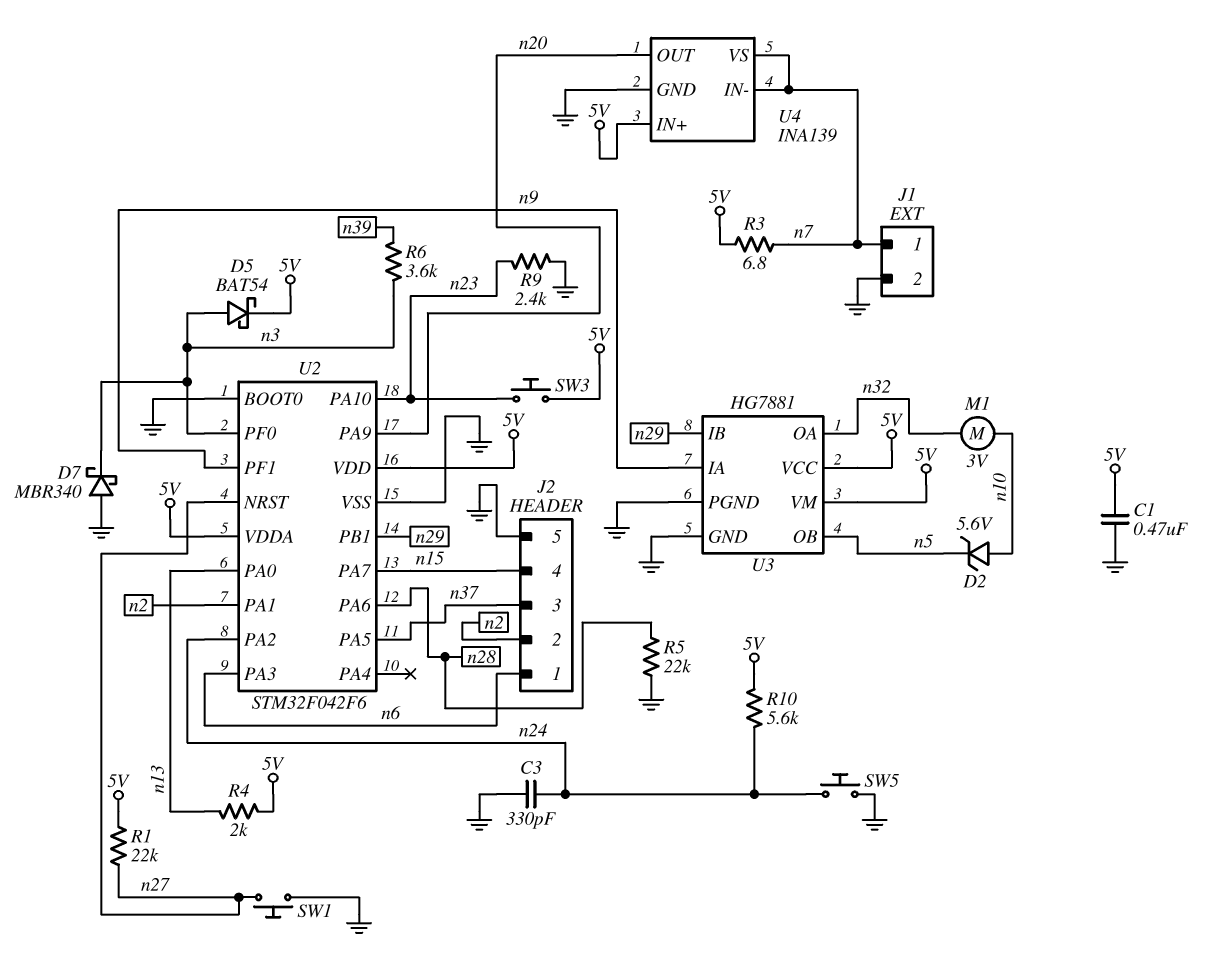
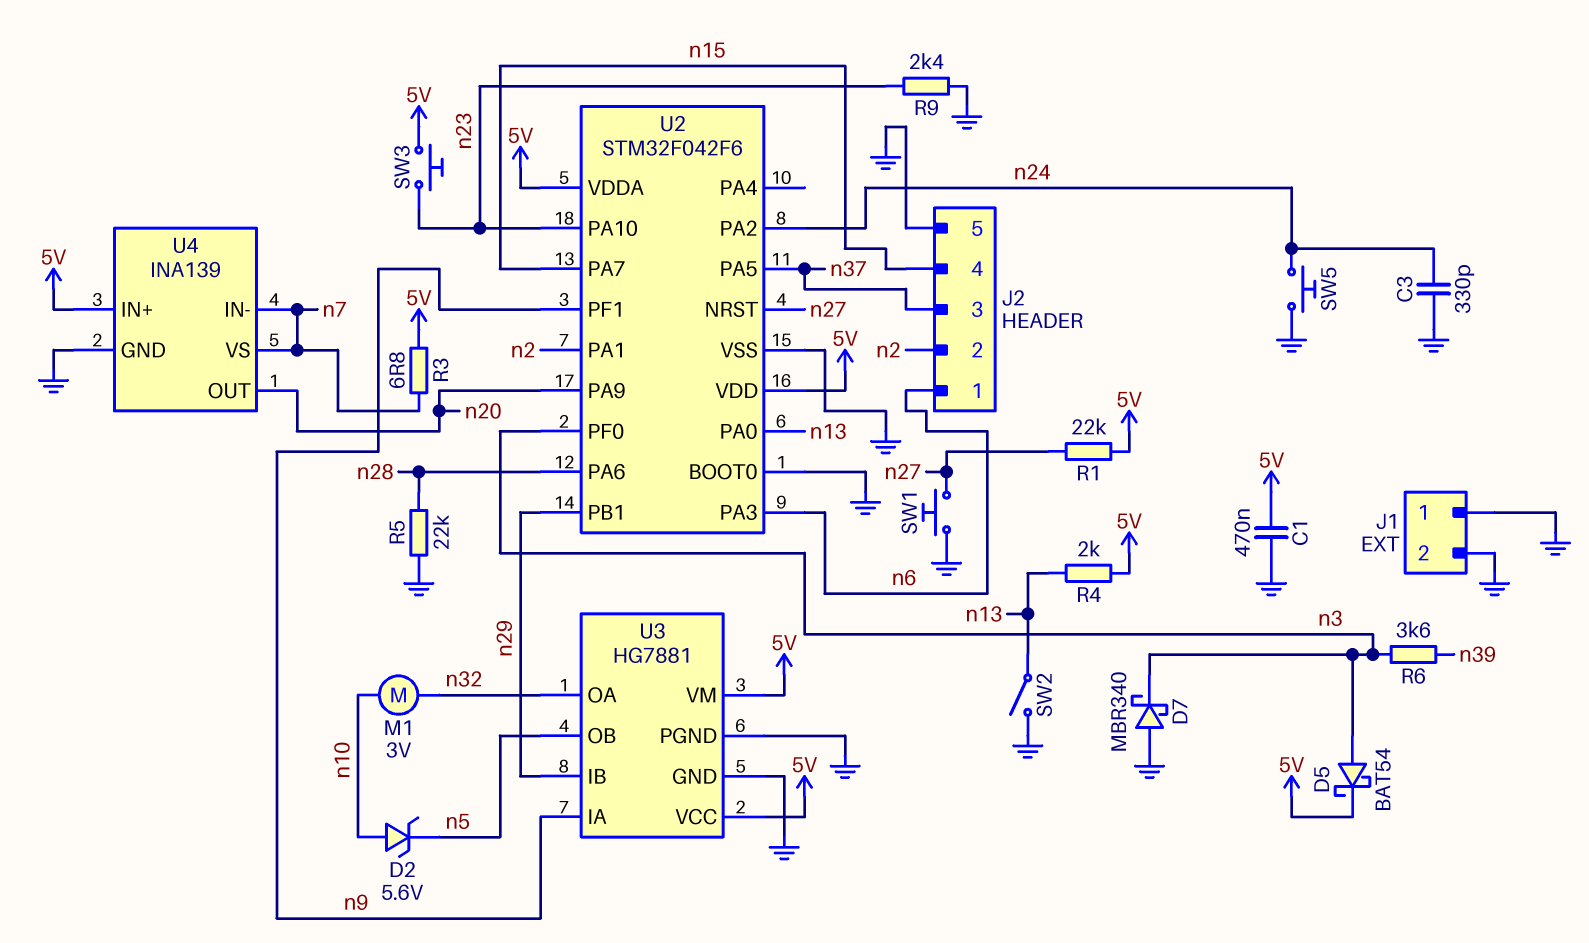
J1 pin 1: n7 -> GND
R10: 5.6k (5V, n24) -> none
SW2: none -> switch (GND, n13)

